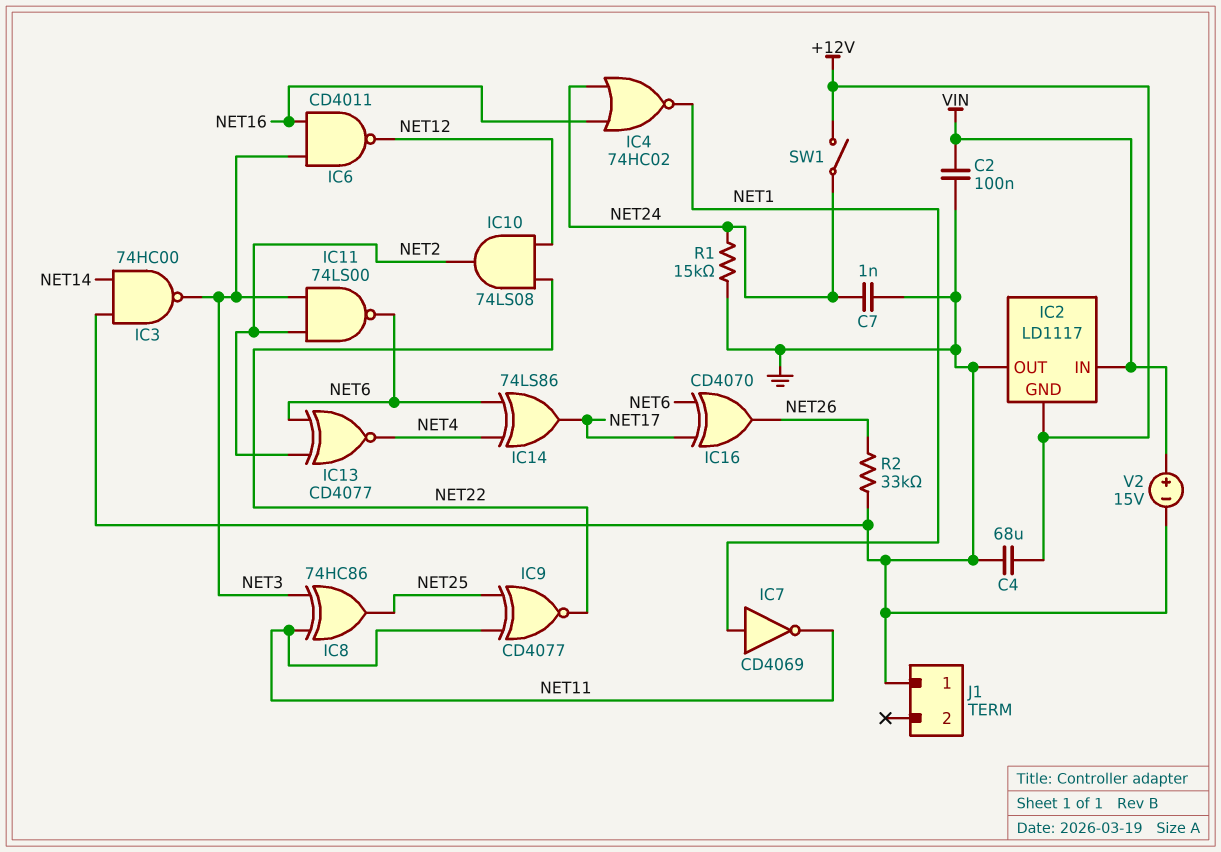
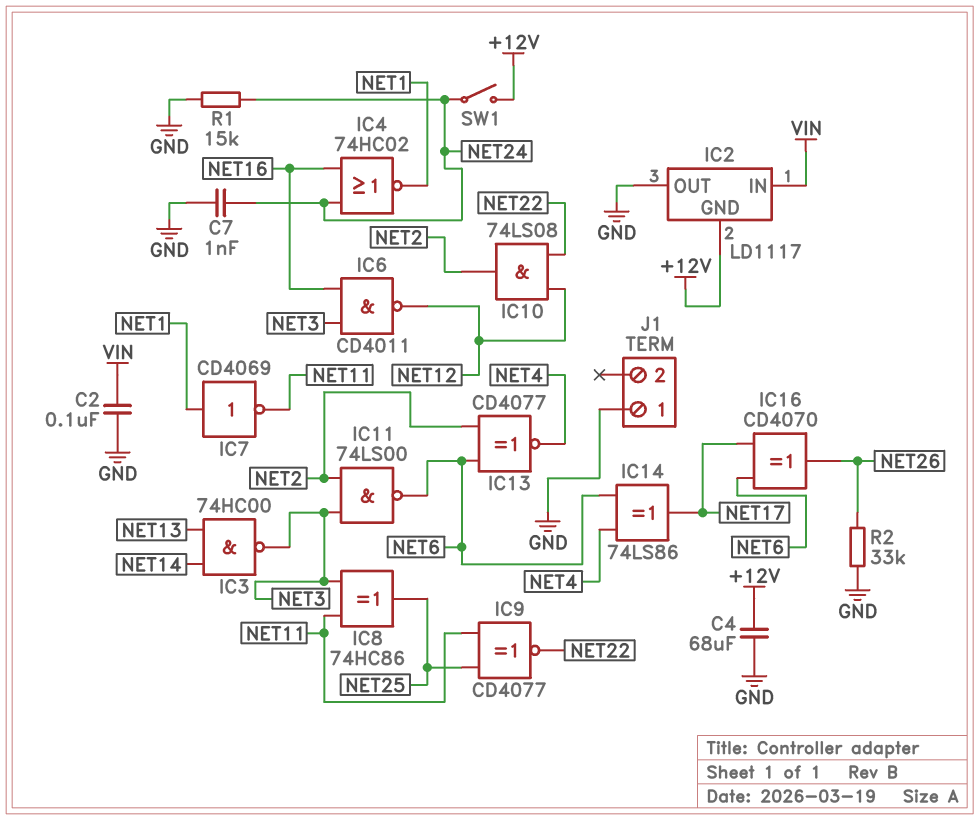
IC3: NAND 74HC00 (in GND, in NET14, out NET3) -> NAND 74HC00 (in NET13, in NET14, out NET3)
V2: 15V (plus VIN, minus GND) -> none

